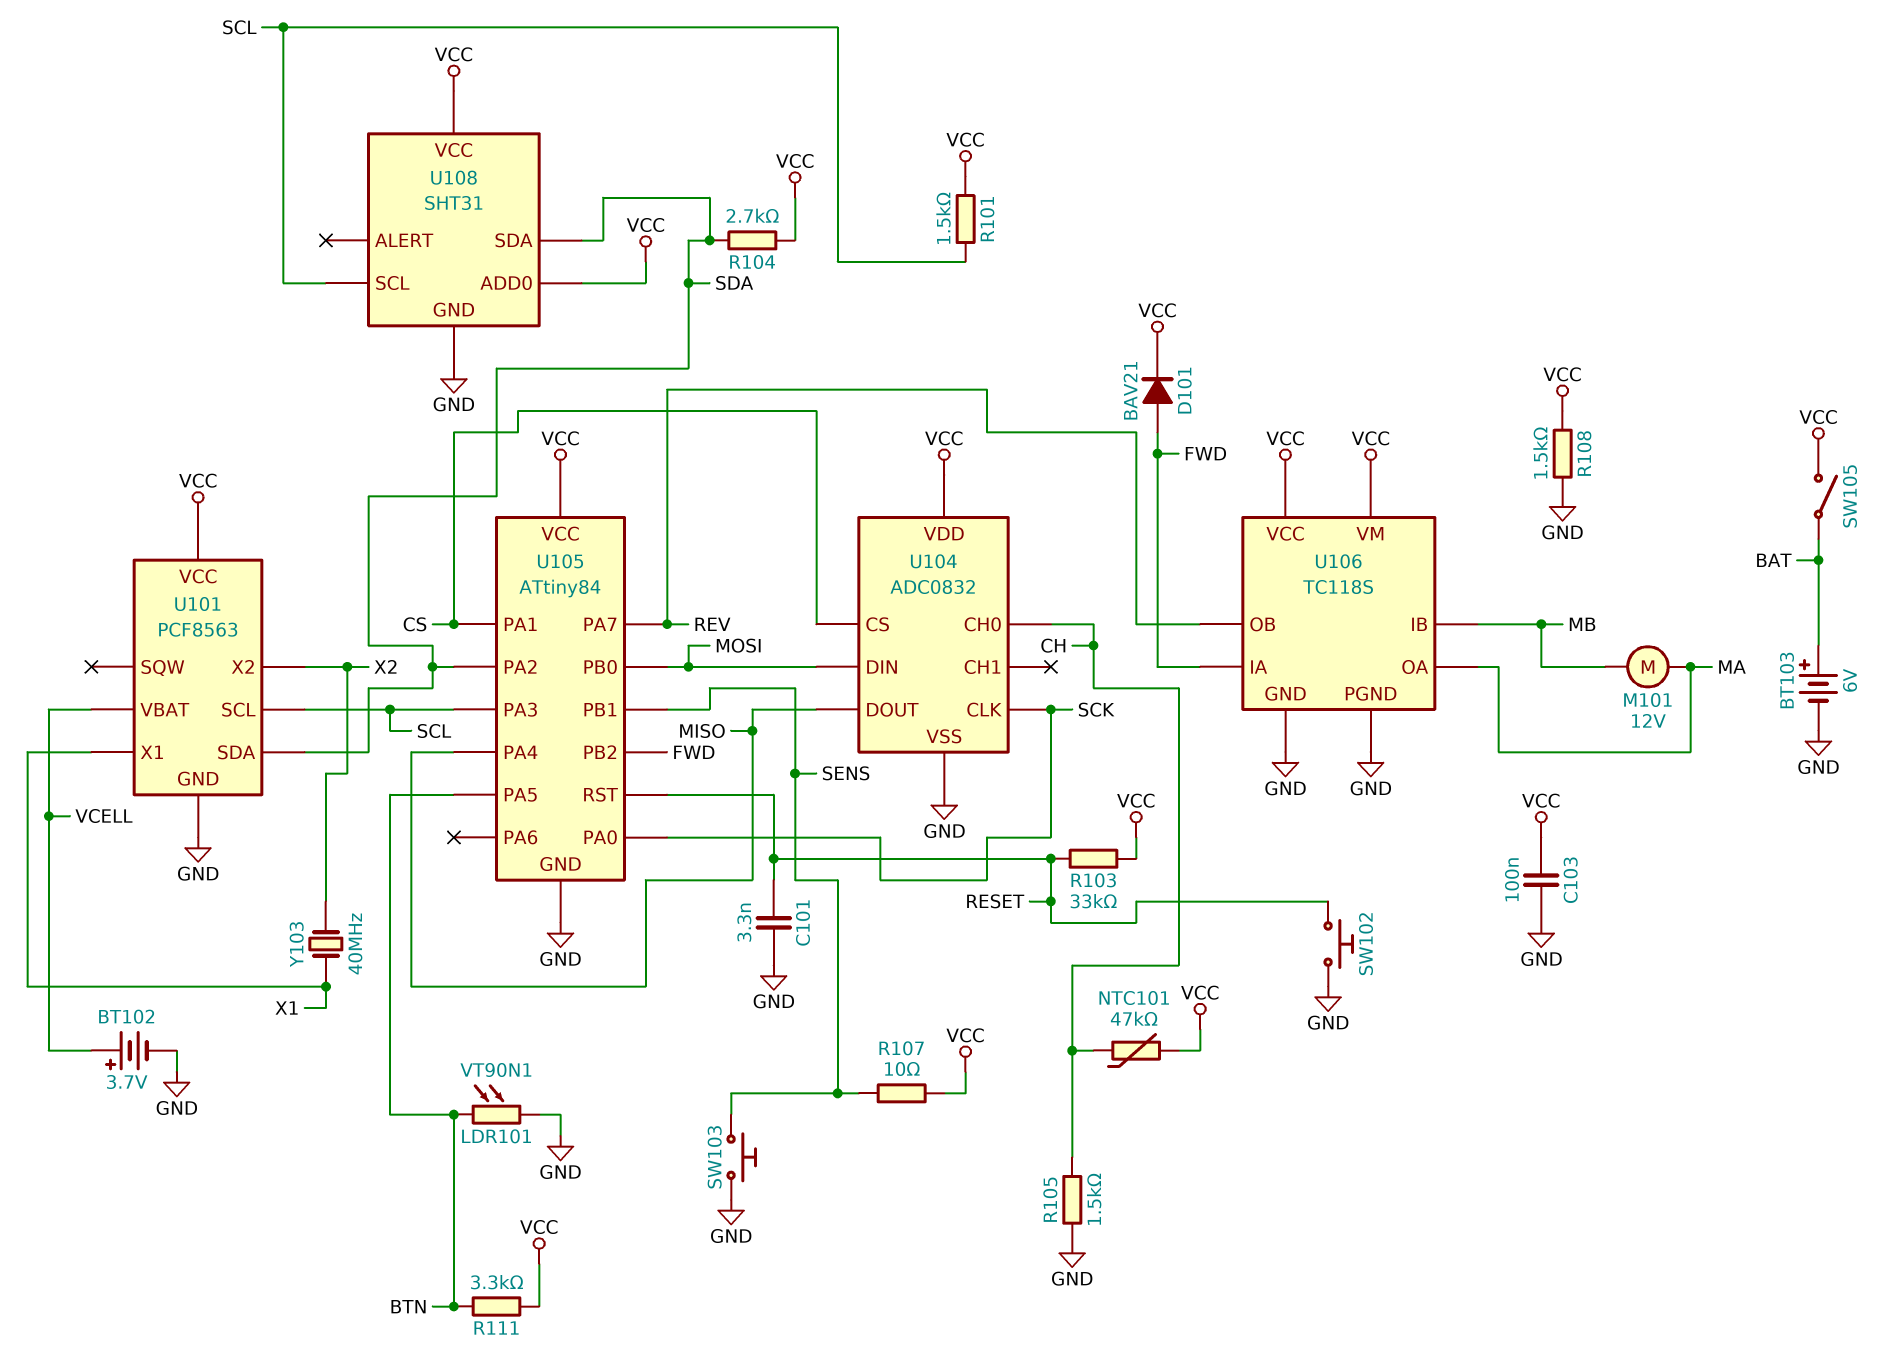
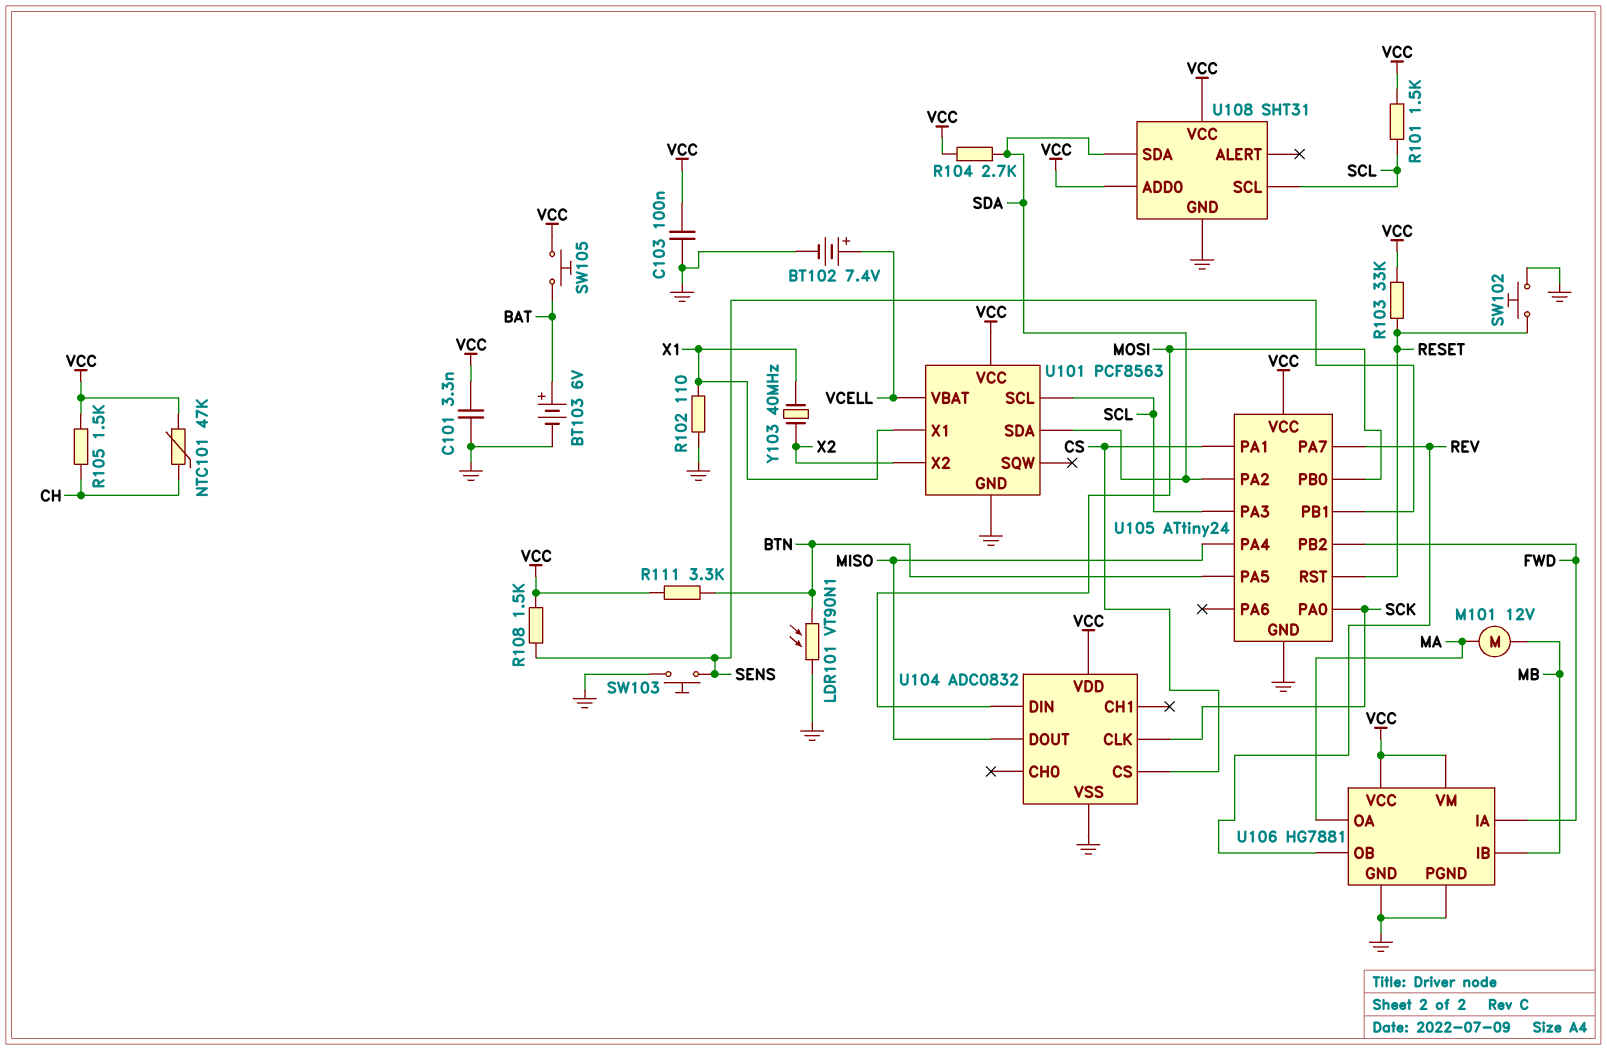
BT102: 3.7V (plus VCELL, minus GND) -> 7.4V (plus VCELL, minus GND)
C101: 3.3nF (GND, RESET) -> 3.3nF (GND, VCC)
D101: diode BAV21 (A FWD, K VCC) -> none
R102: none -> 110 (GND, X1)
R105: 1.5k (CH, GND) -> 1.5k (CH, VCC)
R107: 10 (SENS, VCC) -> none
R108: 1.5k (GND, VCC) -> 1.5k (SENS, VCC)
SW105: switch (BAT, VCC) -> button (BAT, VCC)
U104 pin CH0: CH -> none
U105: ATtiny84 -> ATtiny24
U106: TC118S -> HG7881

